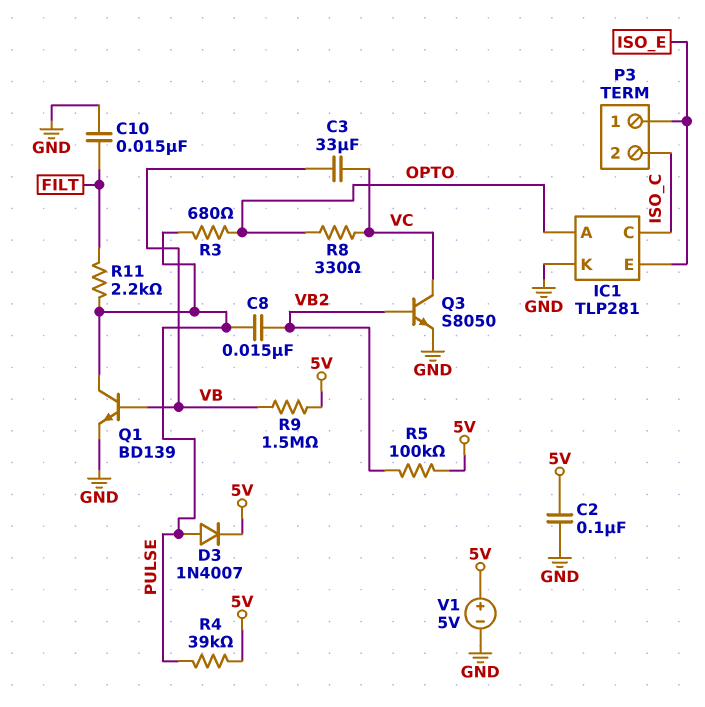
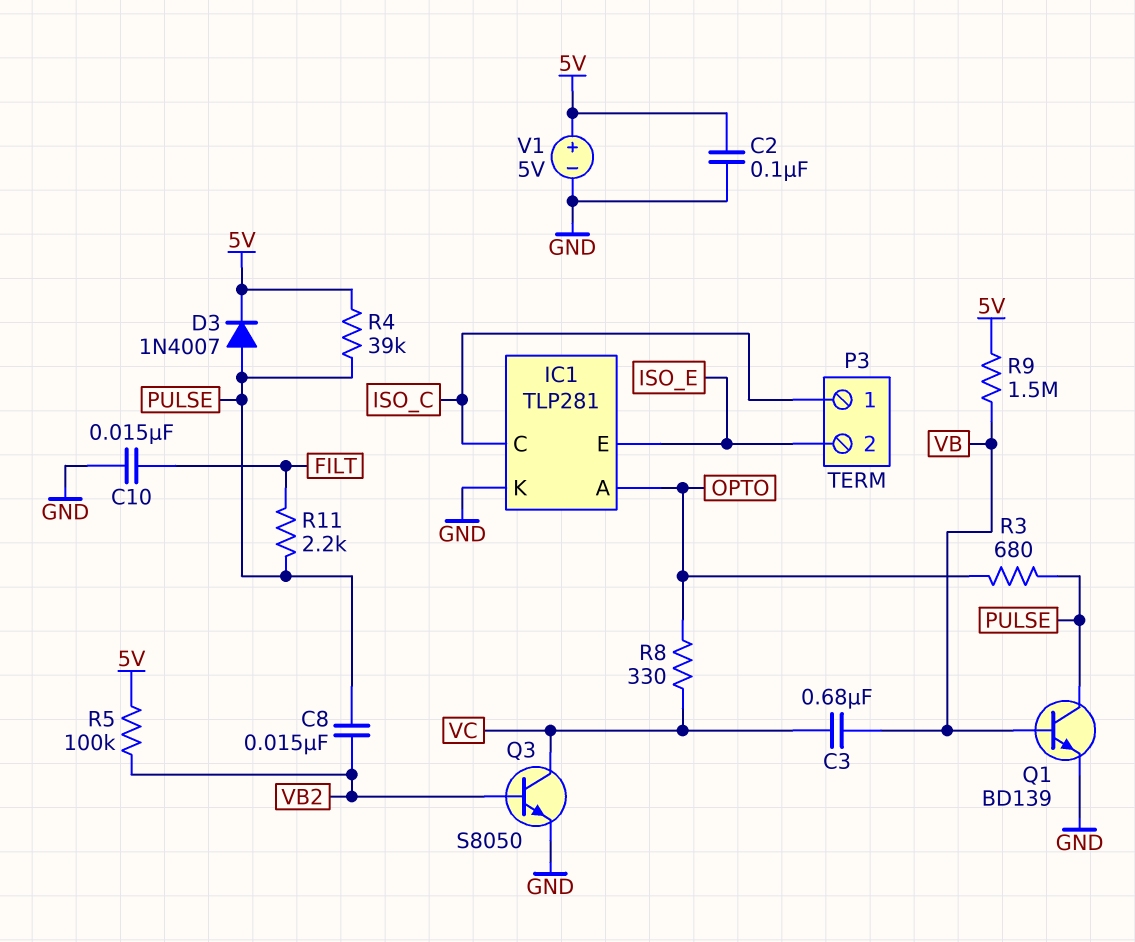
C3: 33uF (VB, VC) -> 680nF (VB, VC)
P3 pin 1: ISO_E -> ISO_C
P3 pin 2: ISO_C -> ISO_E

